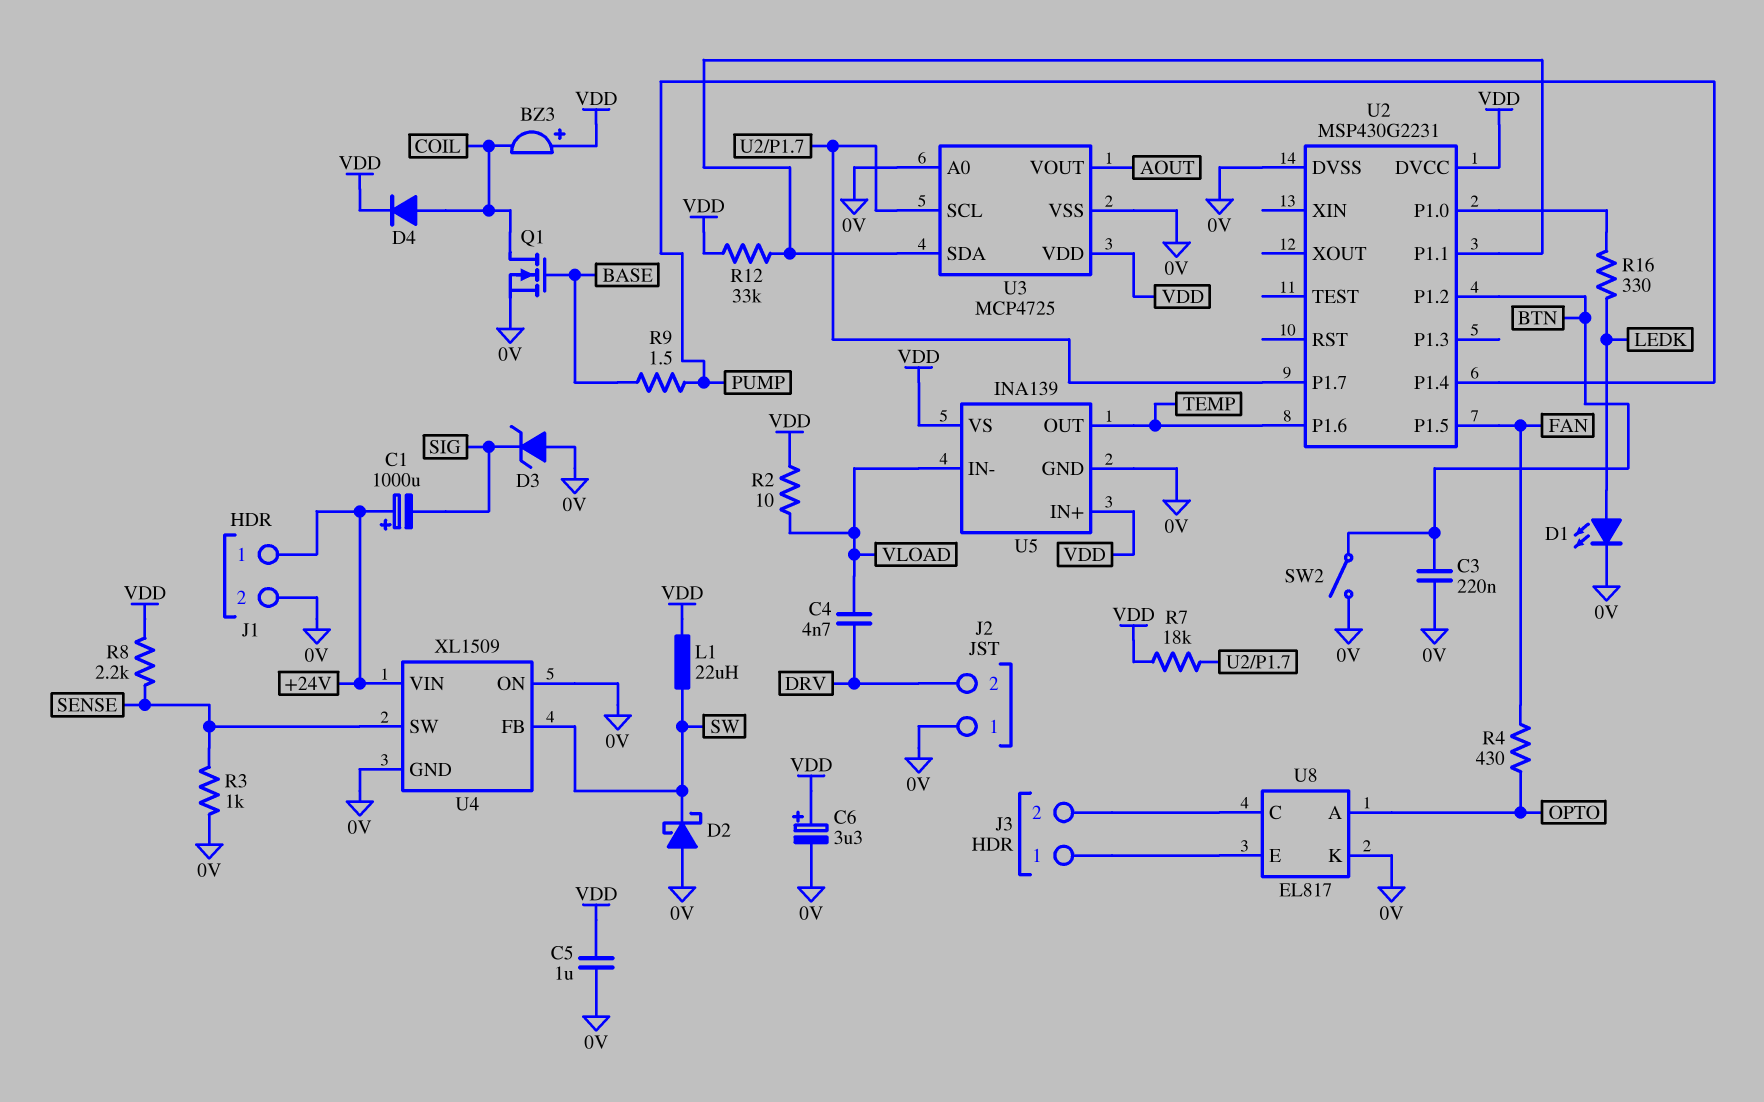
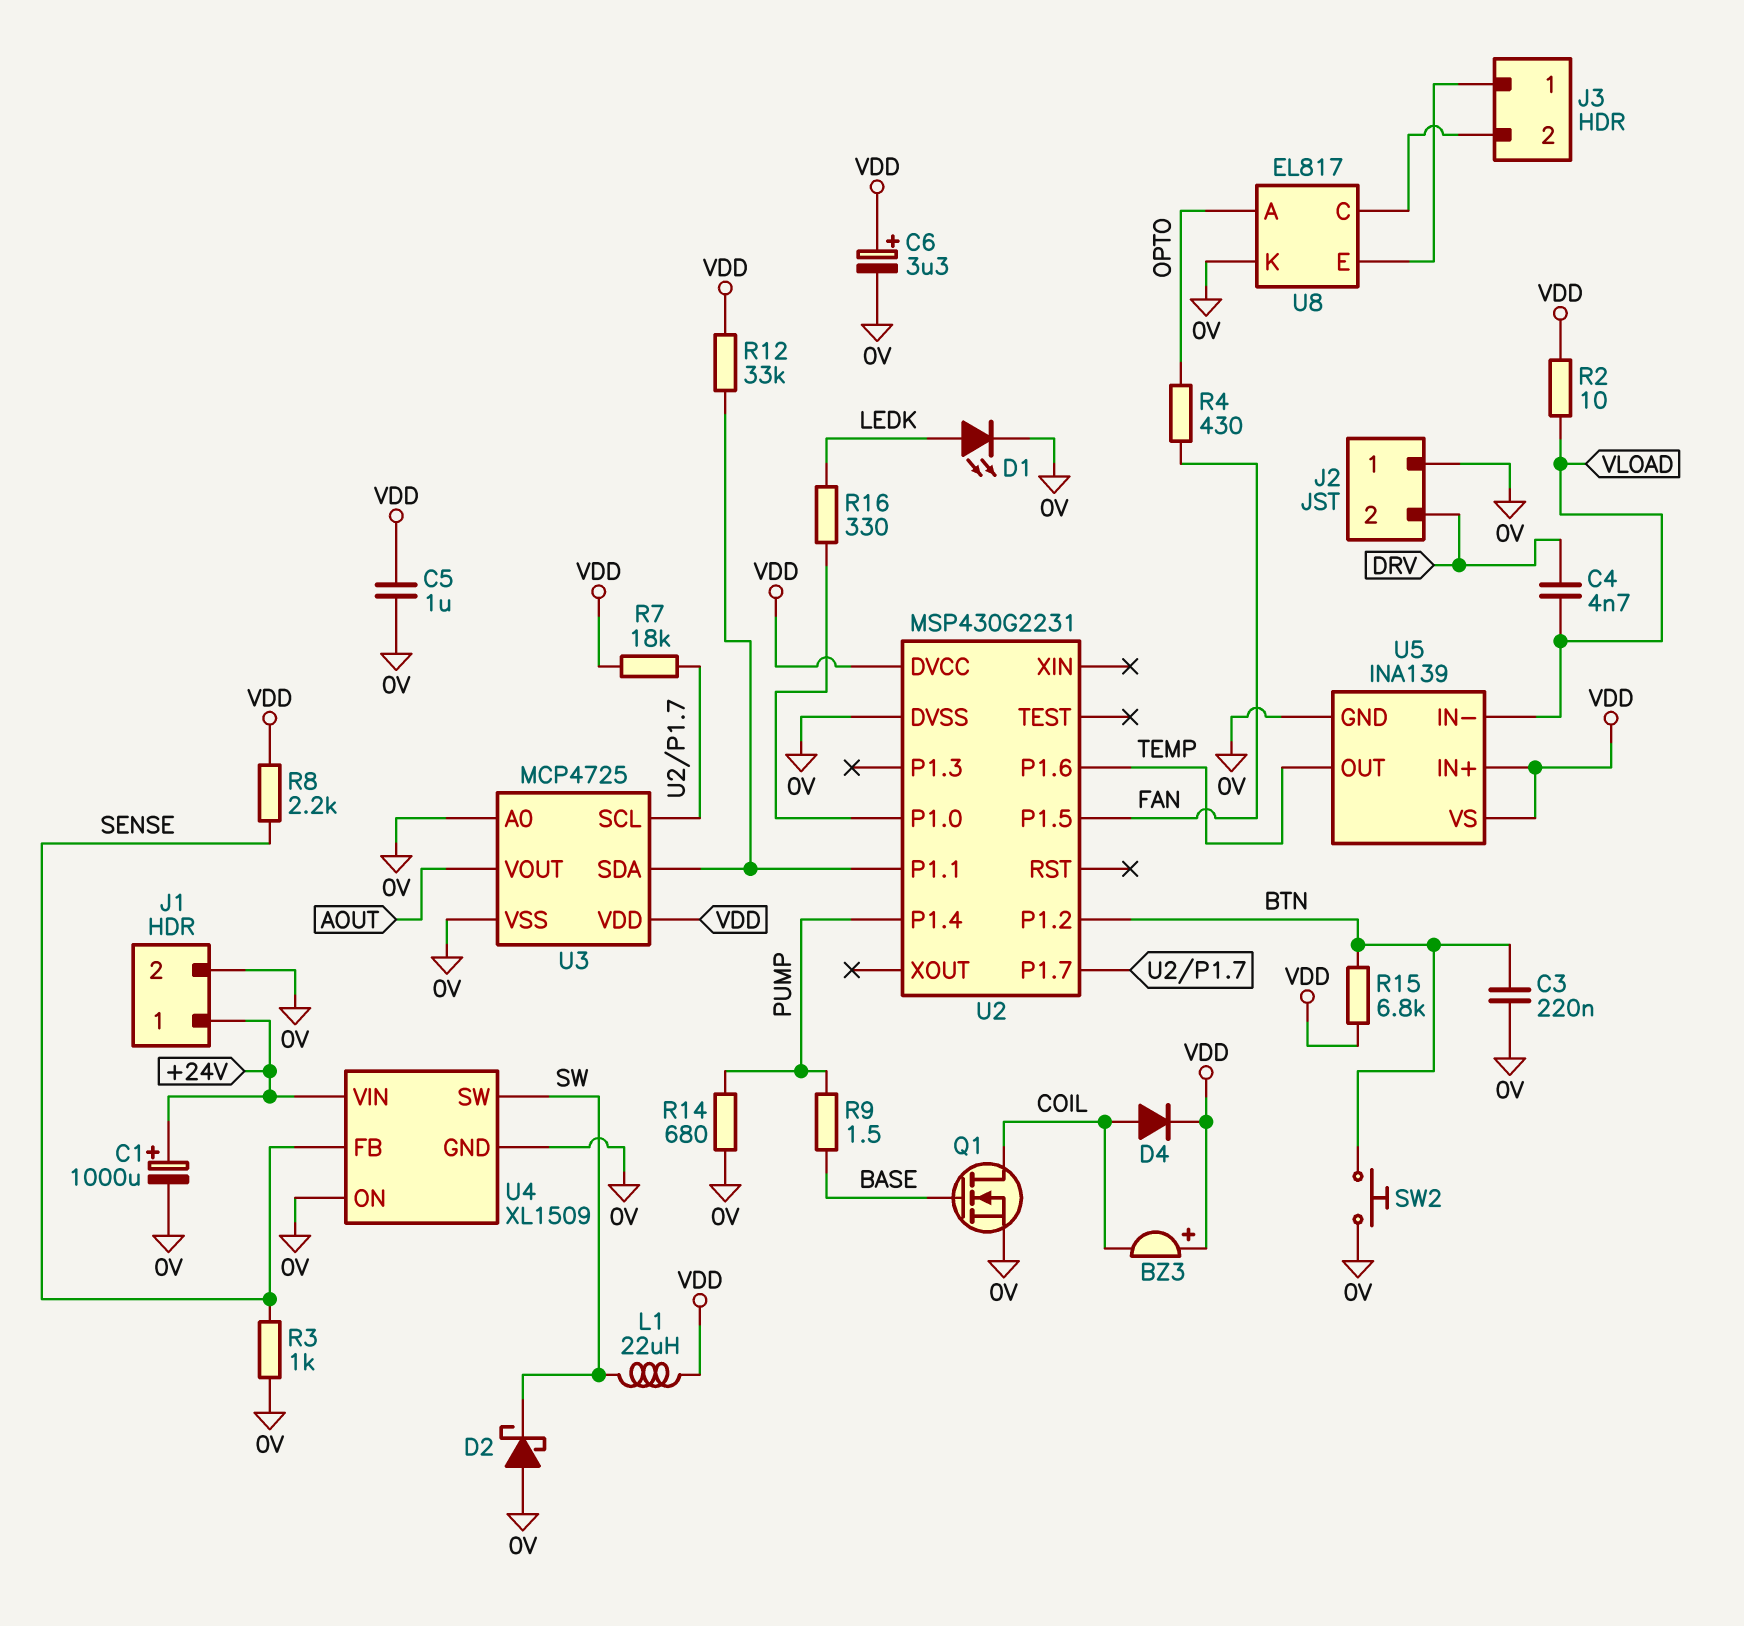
C1: 1000uF (plus +24V, minus SIG) -> 1000uF (plus +24V, minus 0V)
D3: zener (A 0V, K SIG) -> none
R14: none -> 680 (0V, PUMP)
R15: none -> 6.8k (BTN, VDD)
SW2: switch (0V, BTN) -> button (0V, BTN)
U4 pin FB: SW -> SENSE
U4 pin SW: SENSE -> SW

